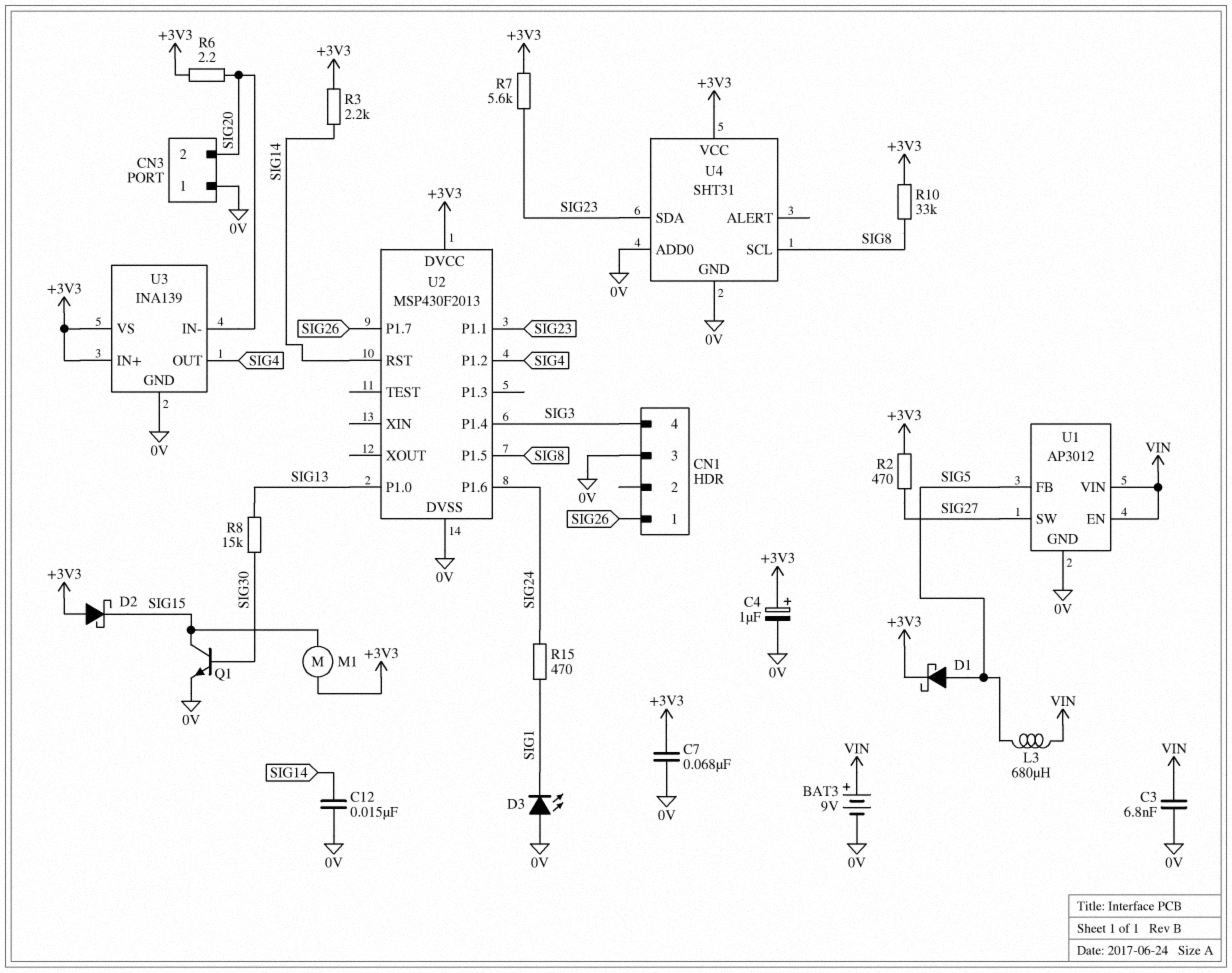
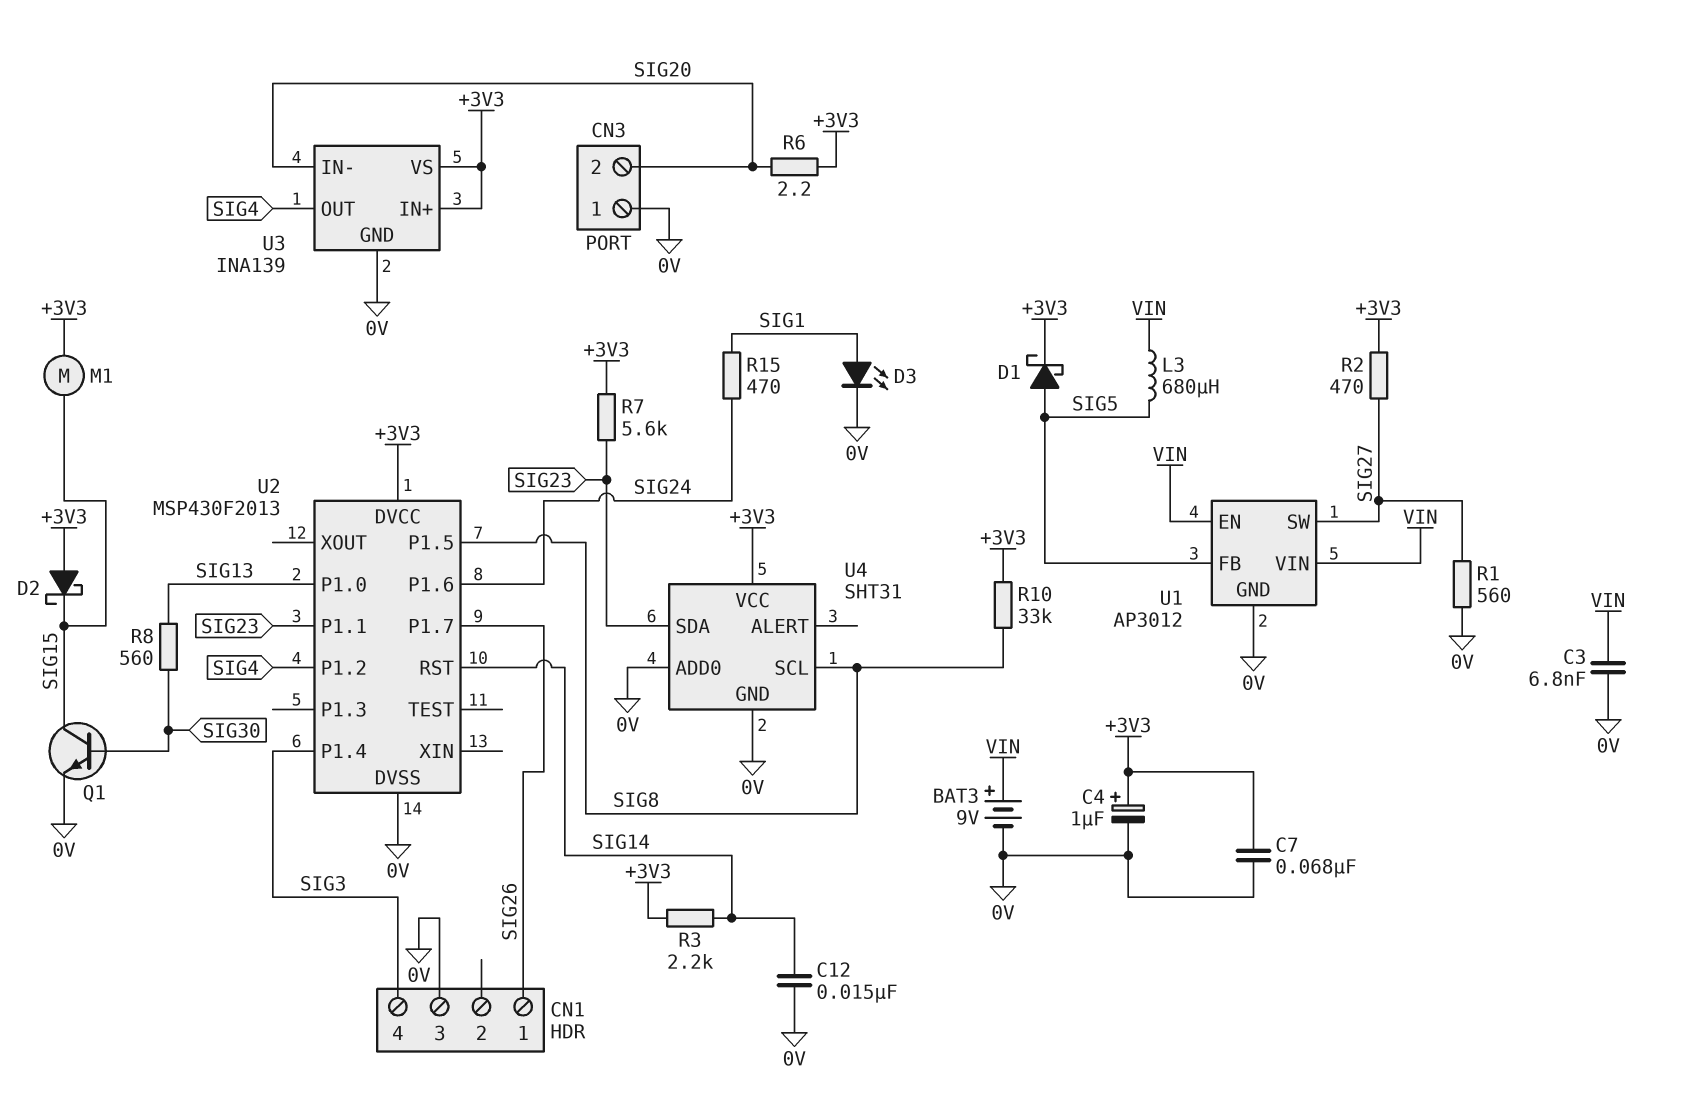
D3: LED (A 0V, K SIG1) -> LED (A SIG1, K 0V)
R1: none -> 560 (0V, SIG27)
R8: 15k (SIG13, SIG30) -> 560 (SIG13, SIG30)

